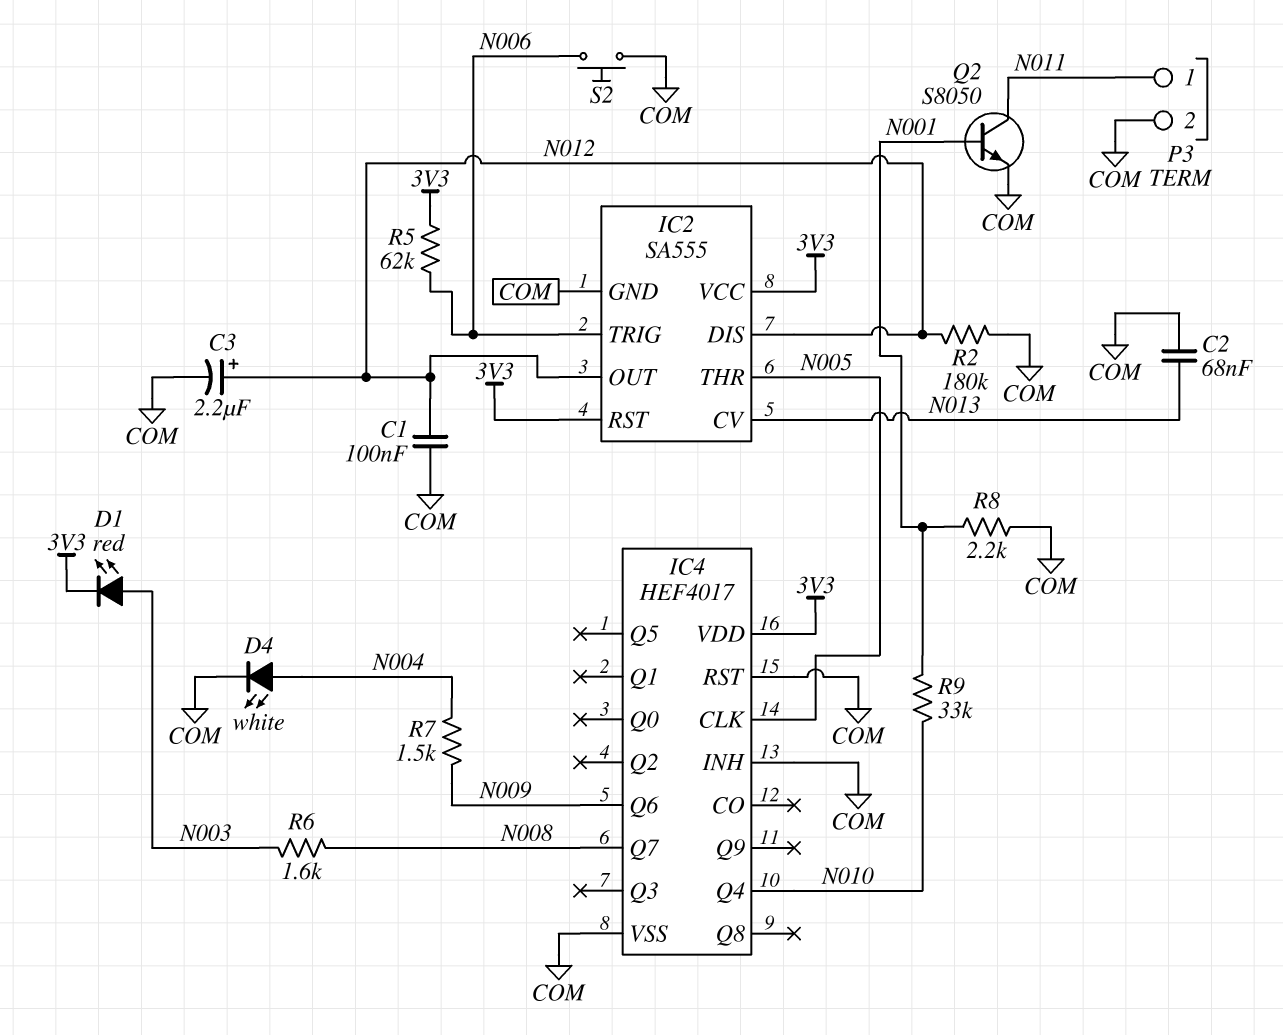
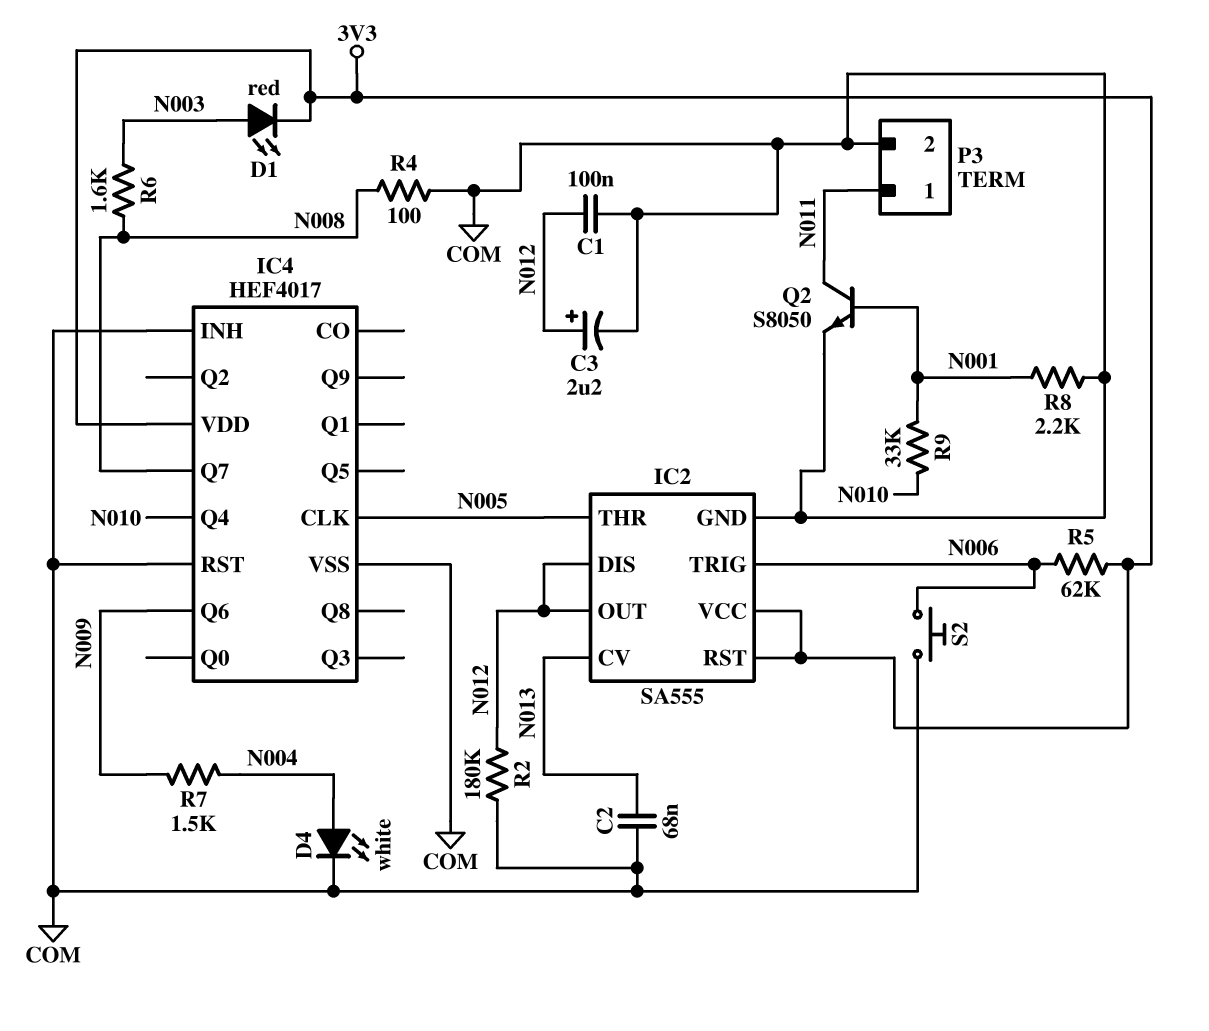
R4: none -> 100 (COM, N008)

